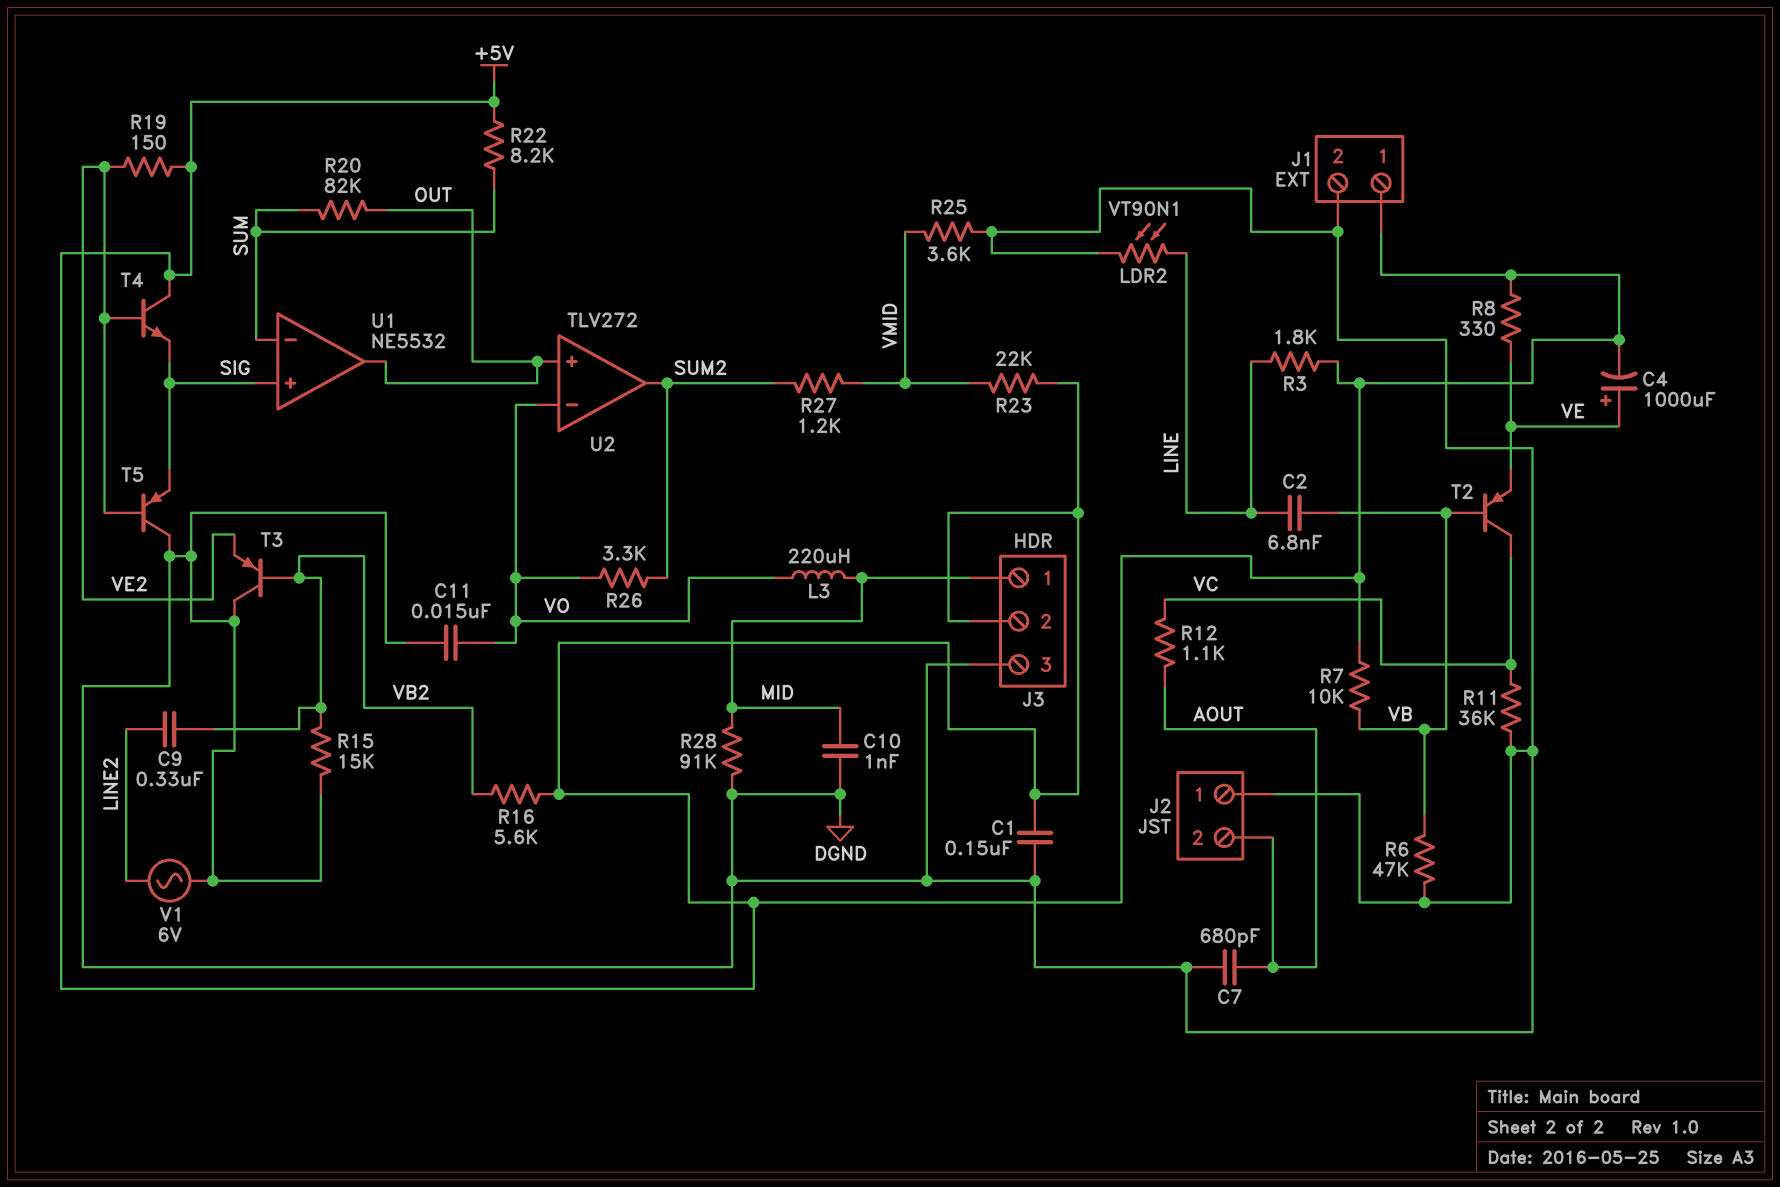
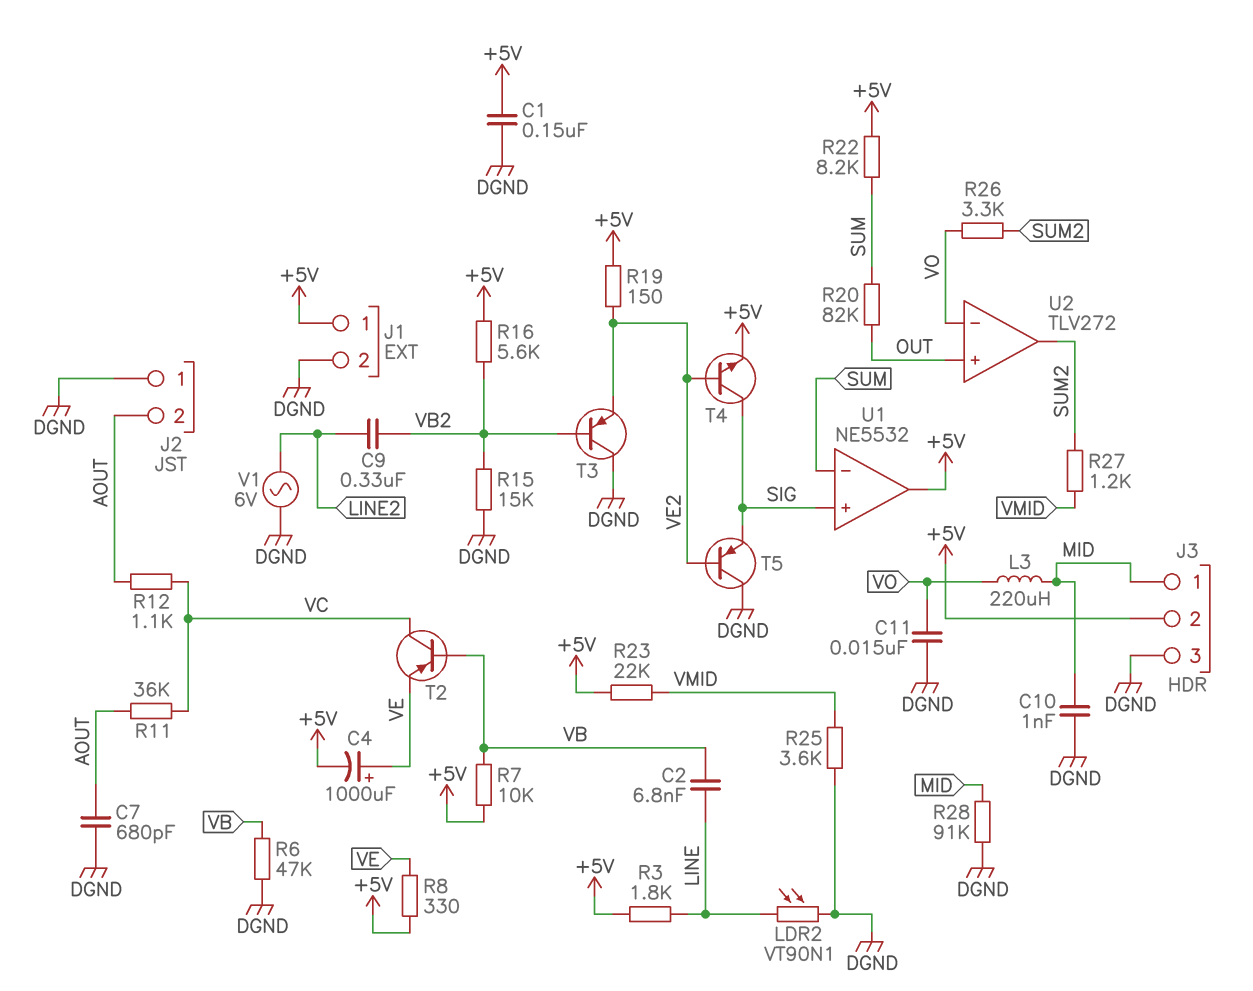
R11: 36k (DGND, VC) -> 36k (AOUT, VC)
T4: NPN (B VE2, C +5V, E SIG) -> NPN (B VE2, C SIG, E +5V)
U1 pin out: OUT -> +5V

